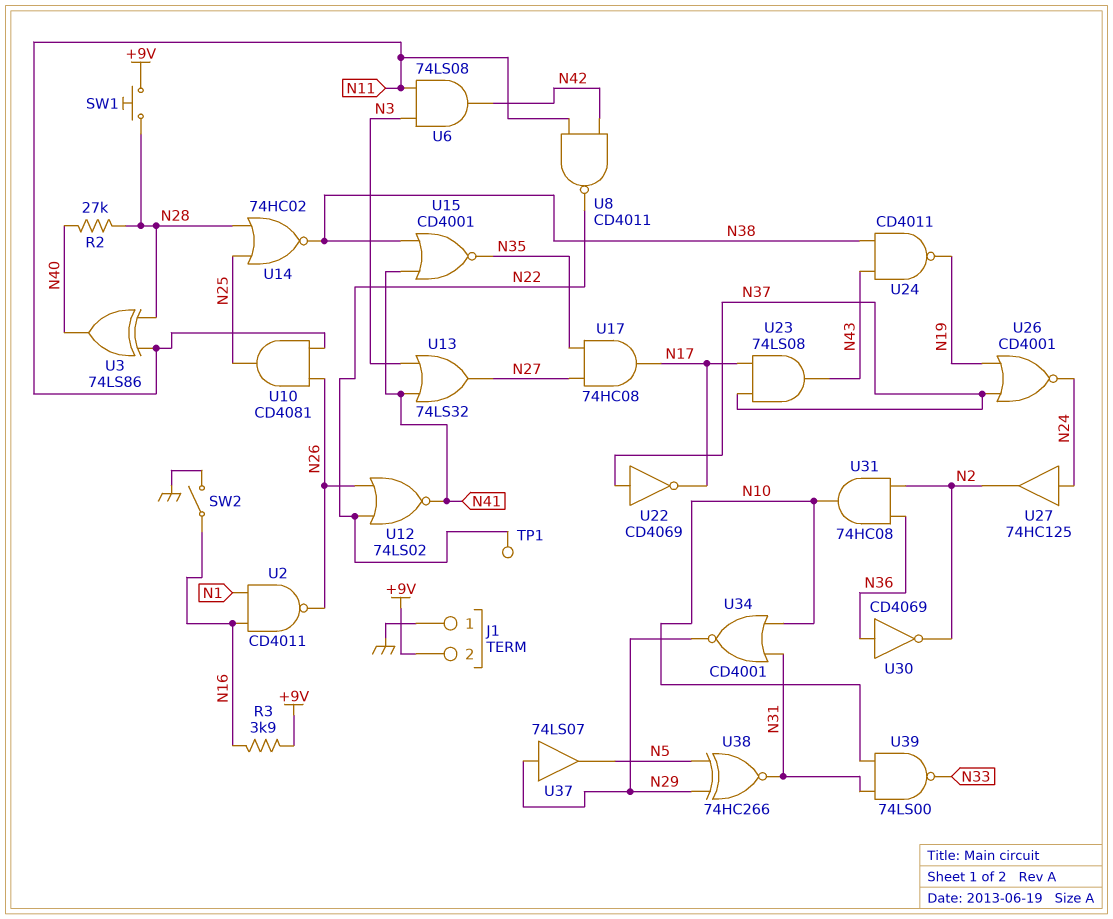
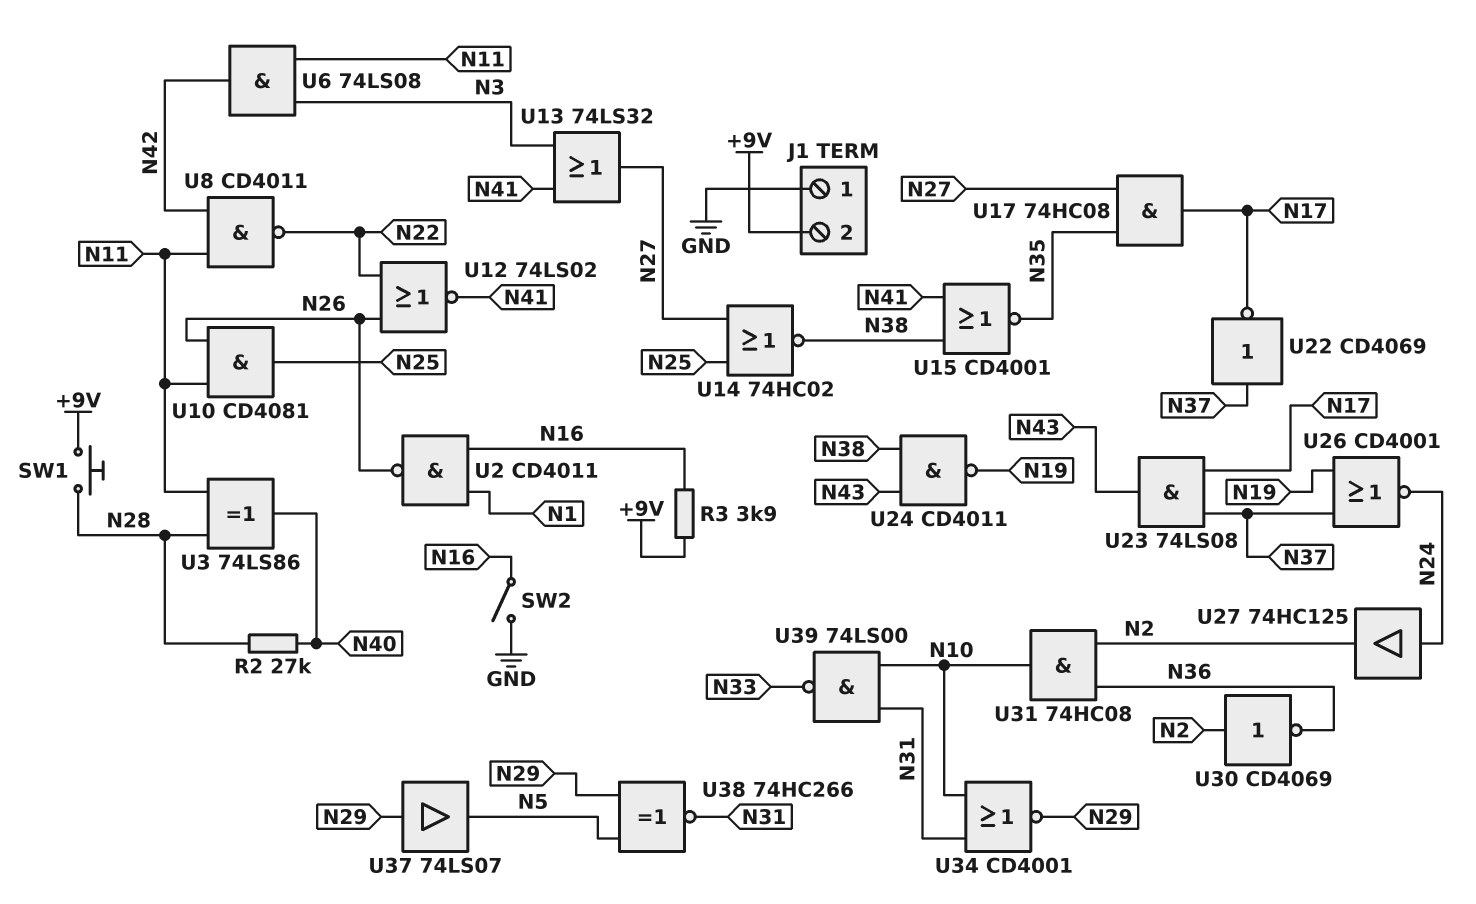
TP1: test point (N22) -> none
U14: NOR 74HC02 (in N25, in N28, out N38) -> NOR 74HC02 (in N25, in N27, out N38)
U30: NOT CD4069 (in N36, out N2) -> NOT CD4069 (in N2, out N36)

